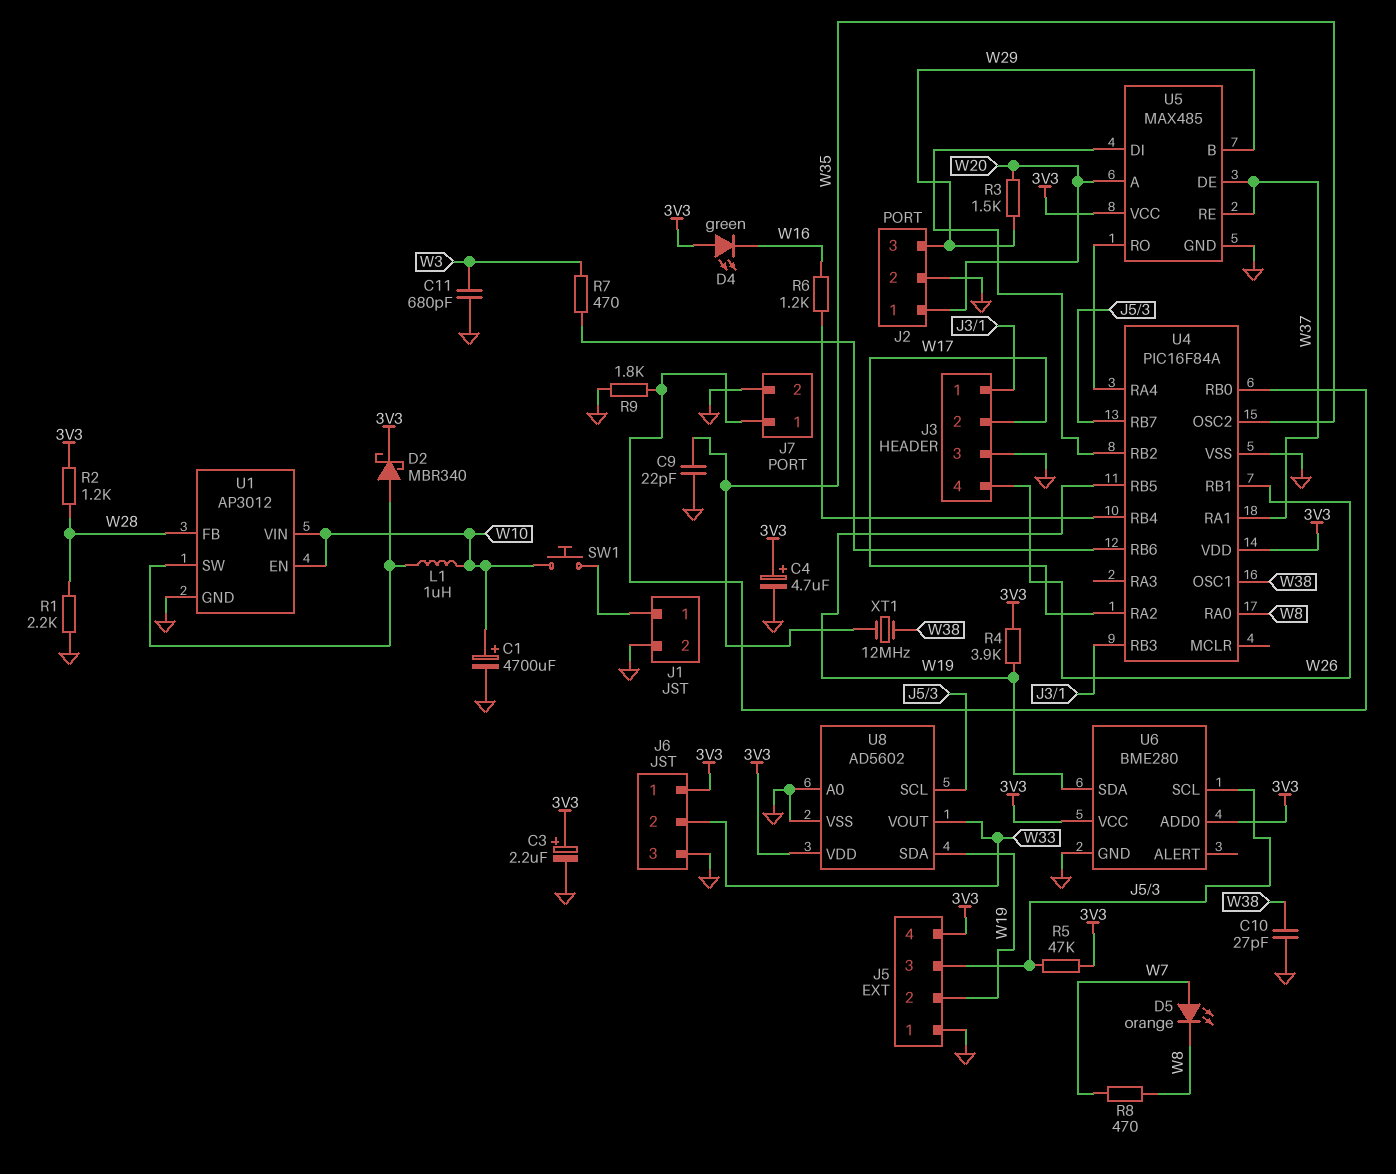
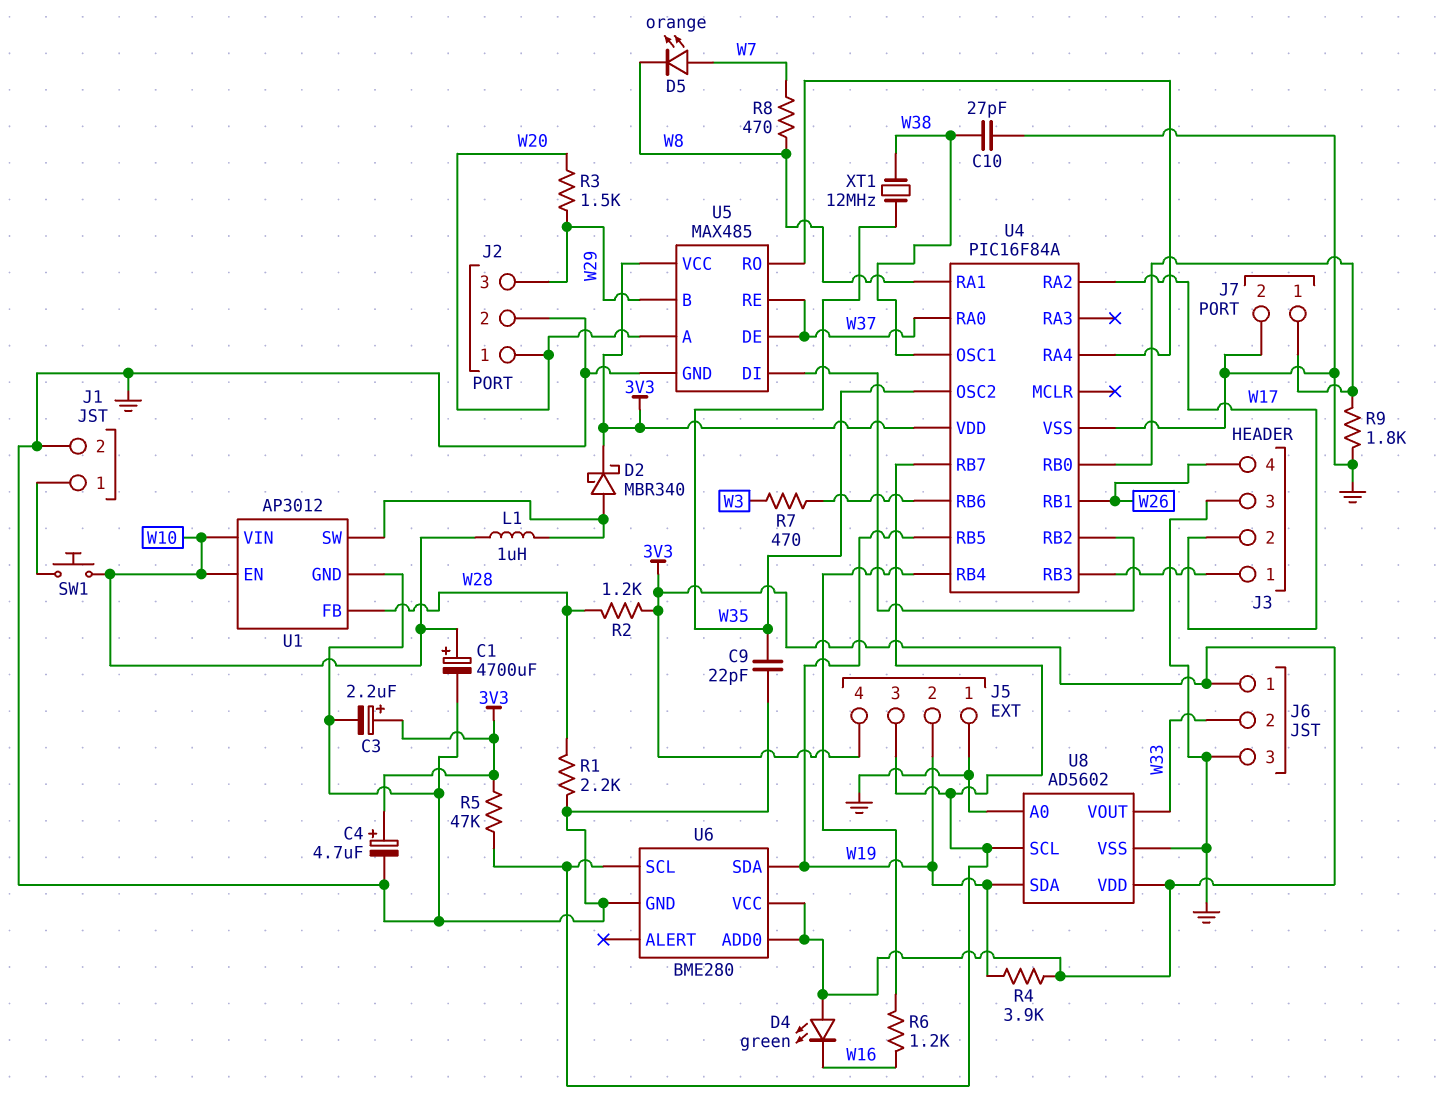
C11: 680pF (GND, W3) -> none
U4 pin RA0: W8 -> W37
U4 pin RA1: W37 -> W8

